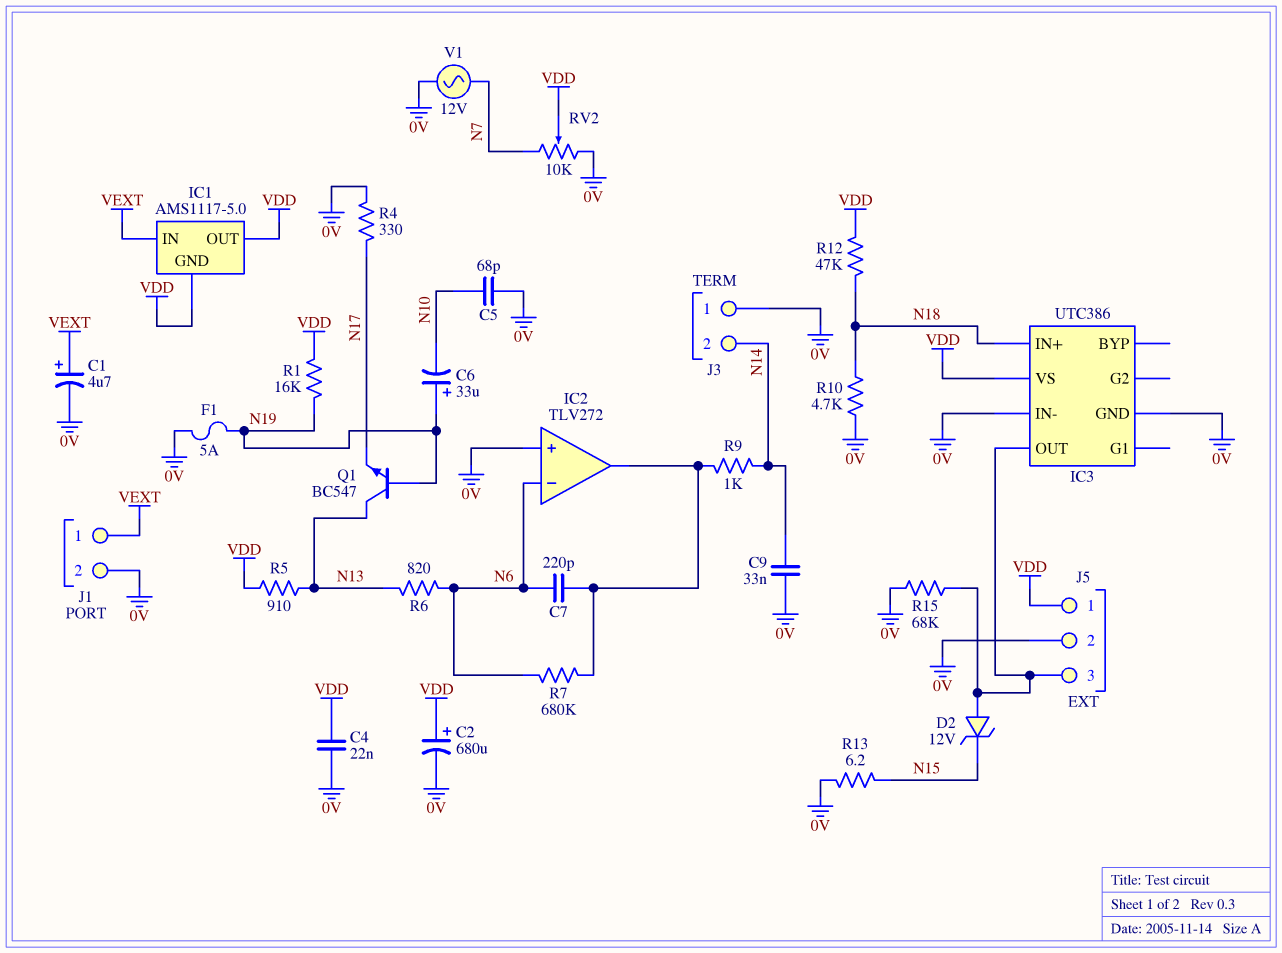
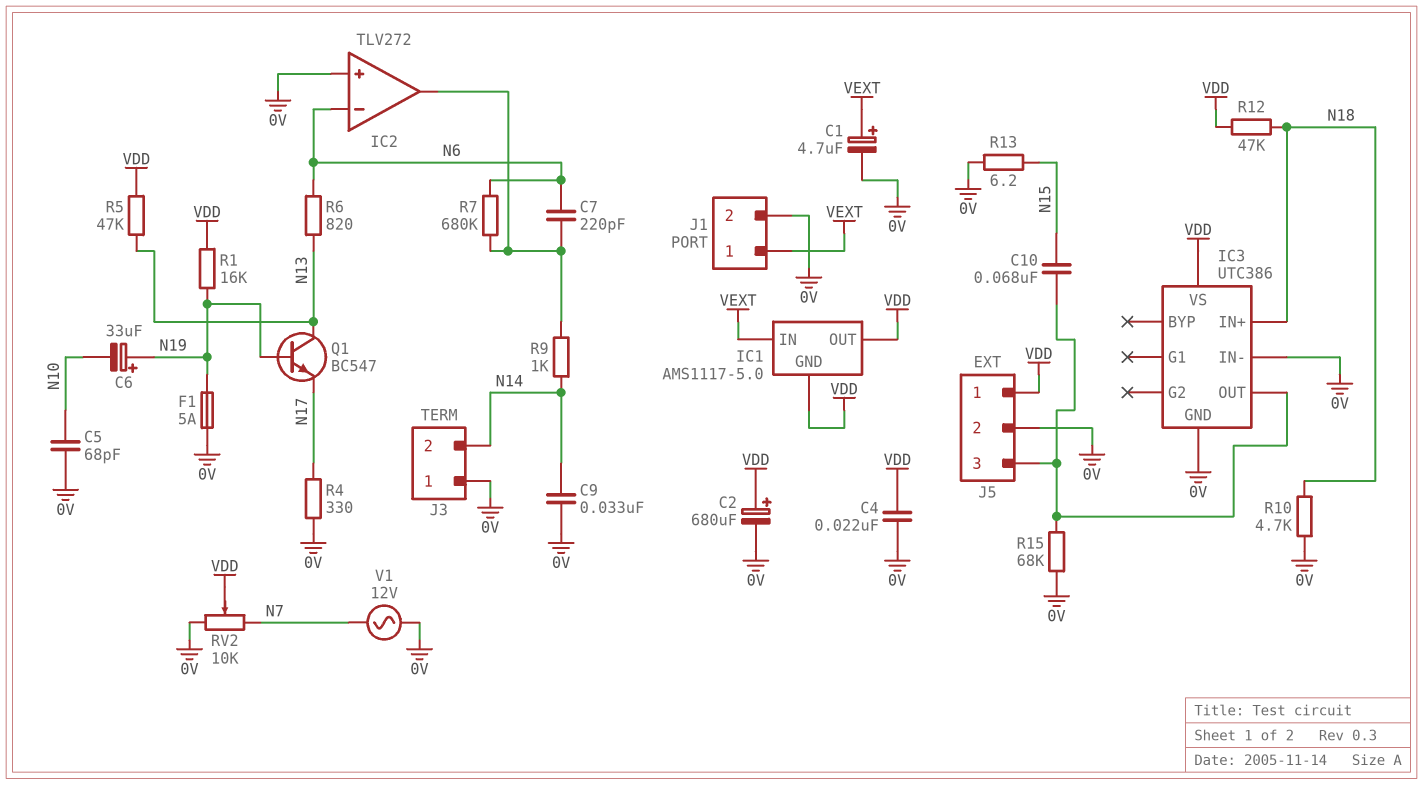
C10: none -> 68nF (IC3/OUT, N15)
D2: zener 12V (A IC3/OUT, K N15) -> none
R5: 910 (N13, VDD) -> 47k (N13, VDD)

